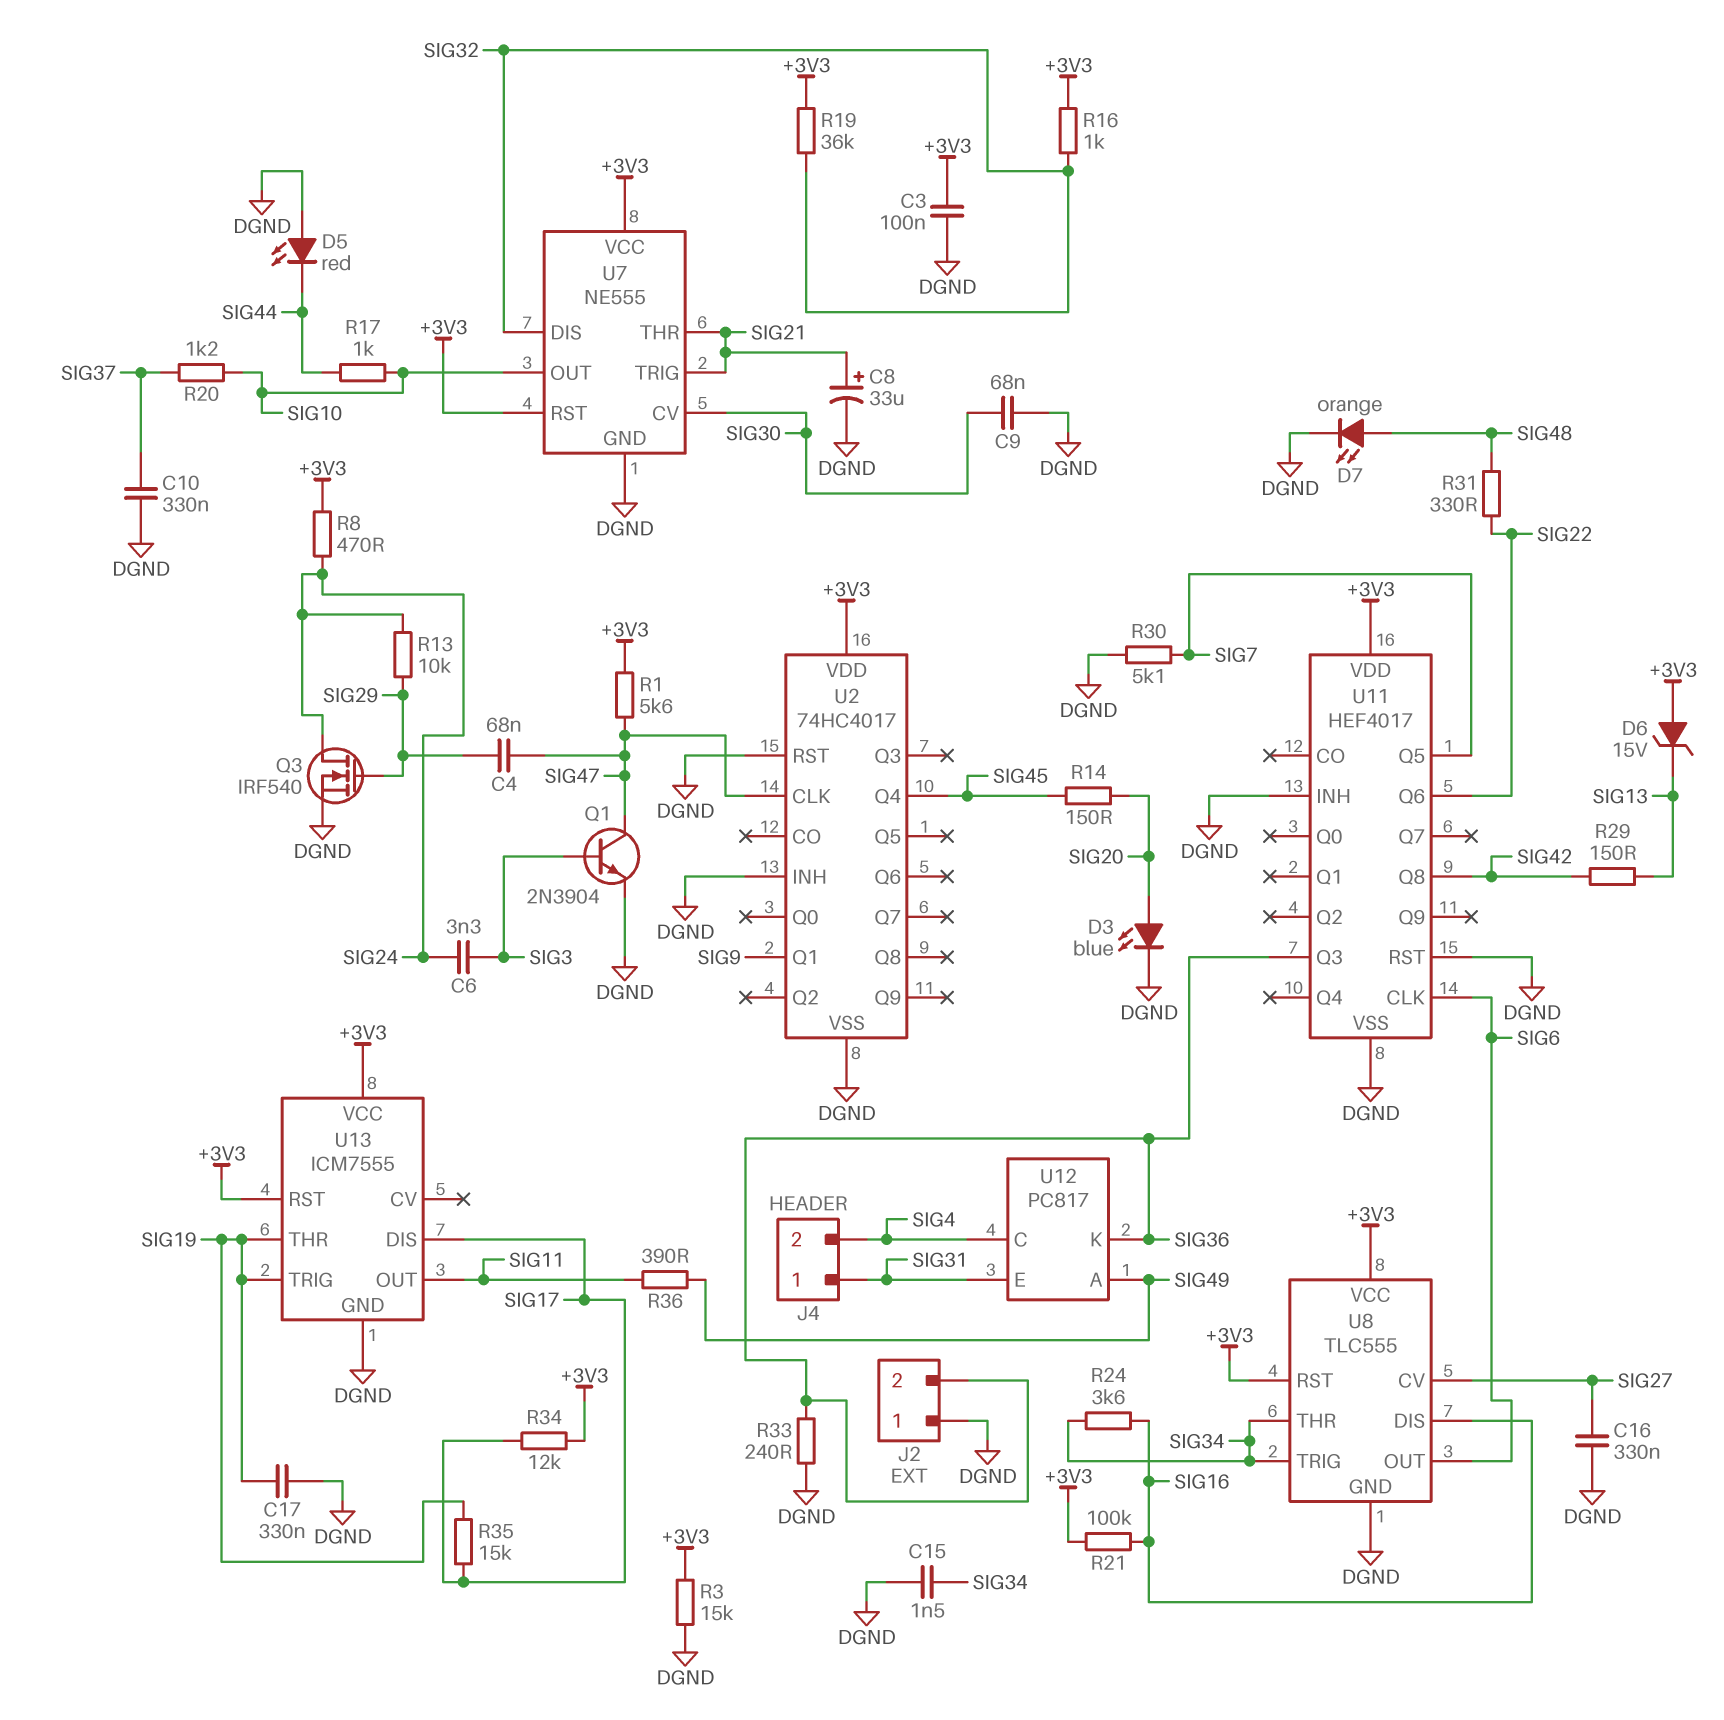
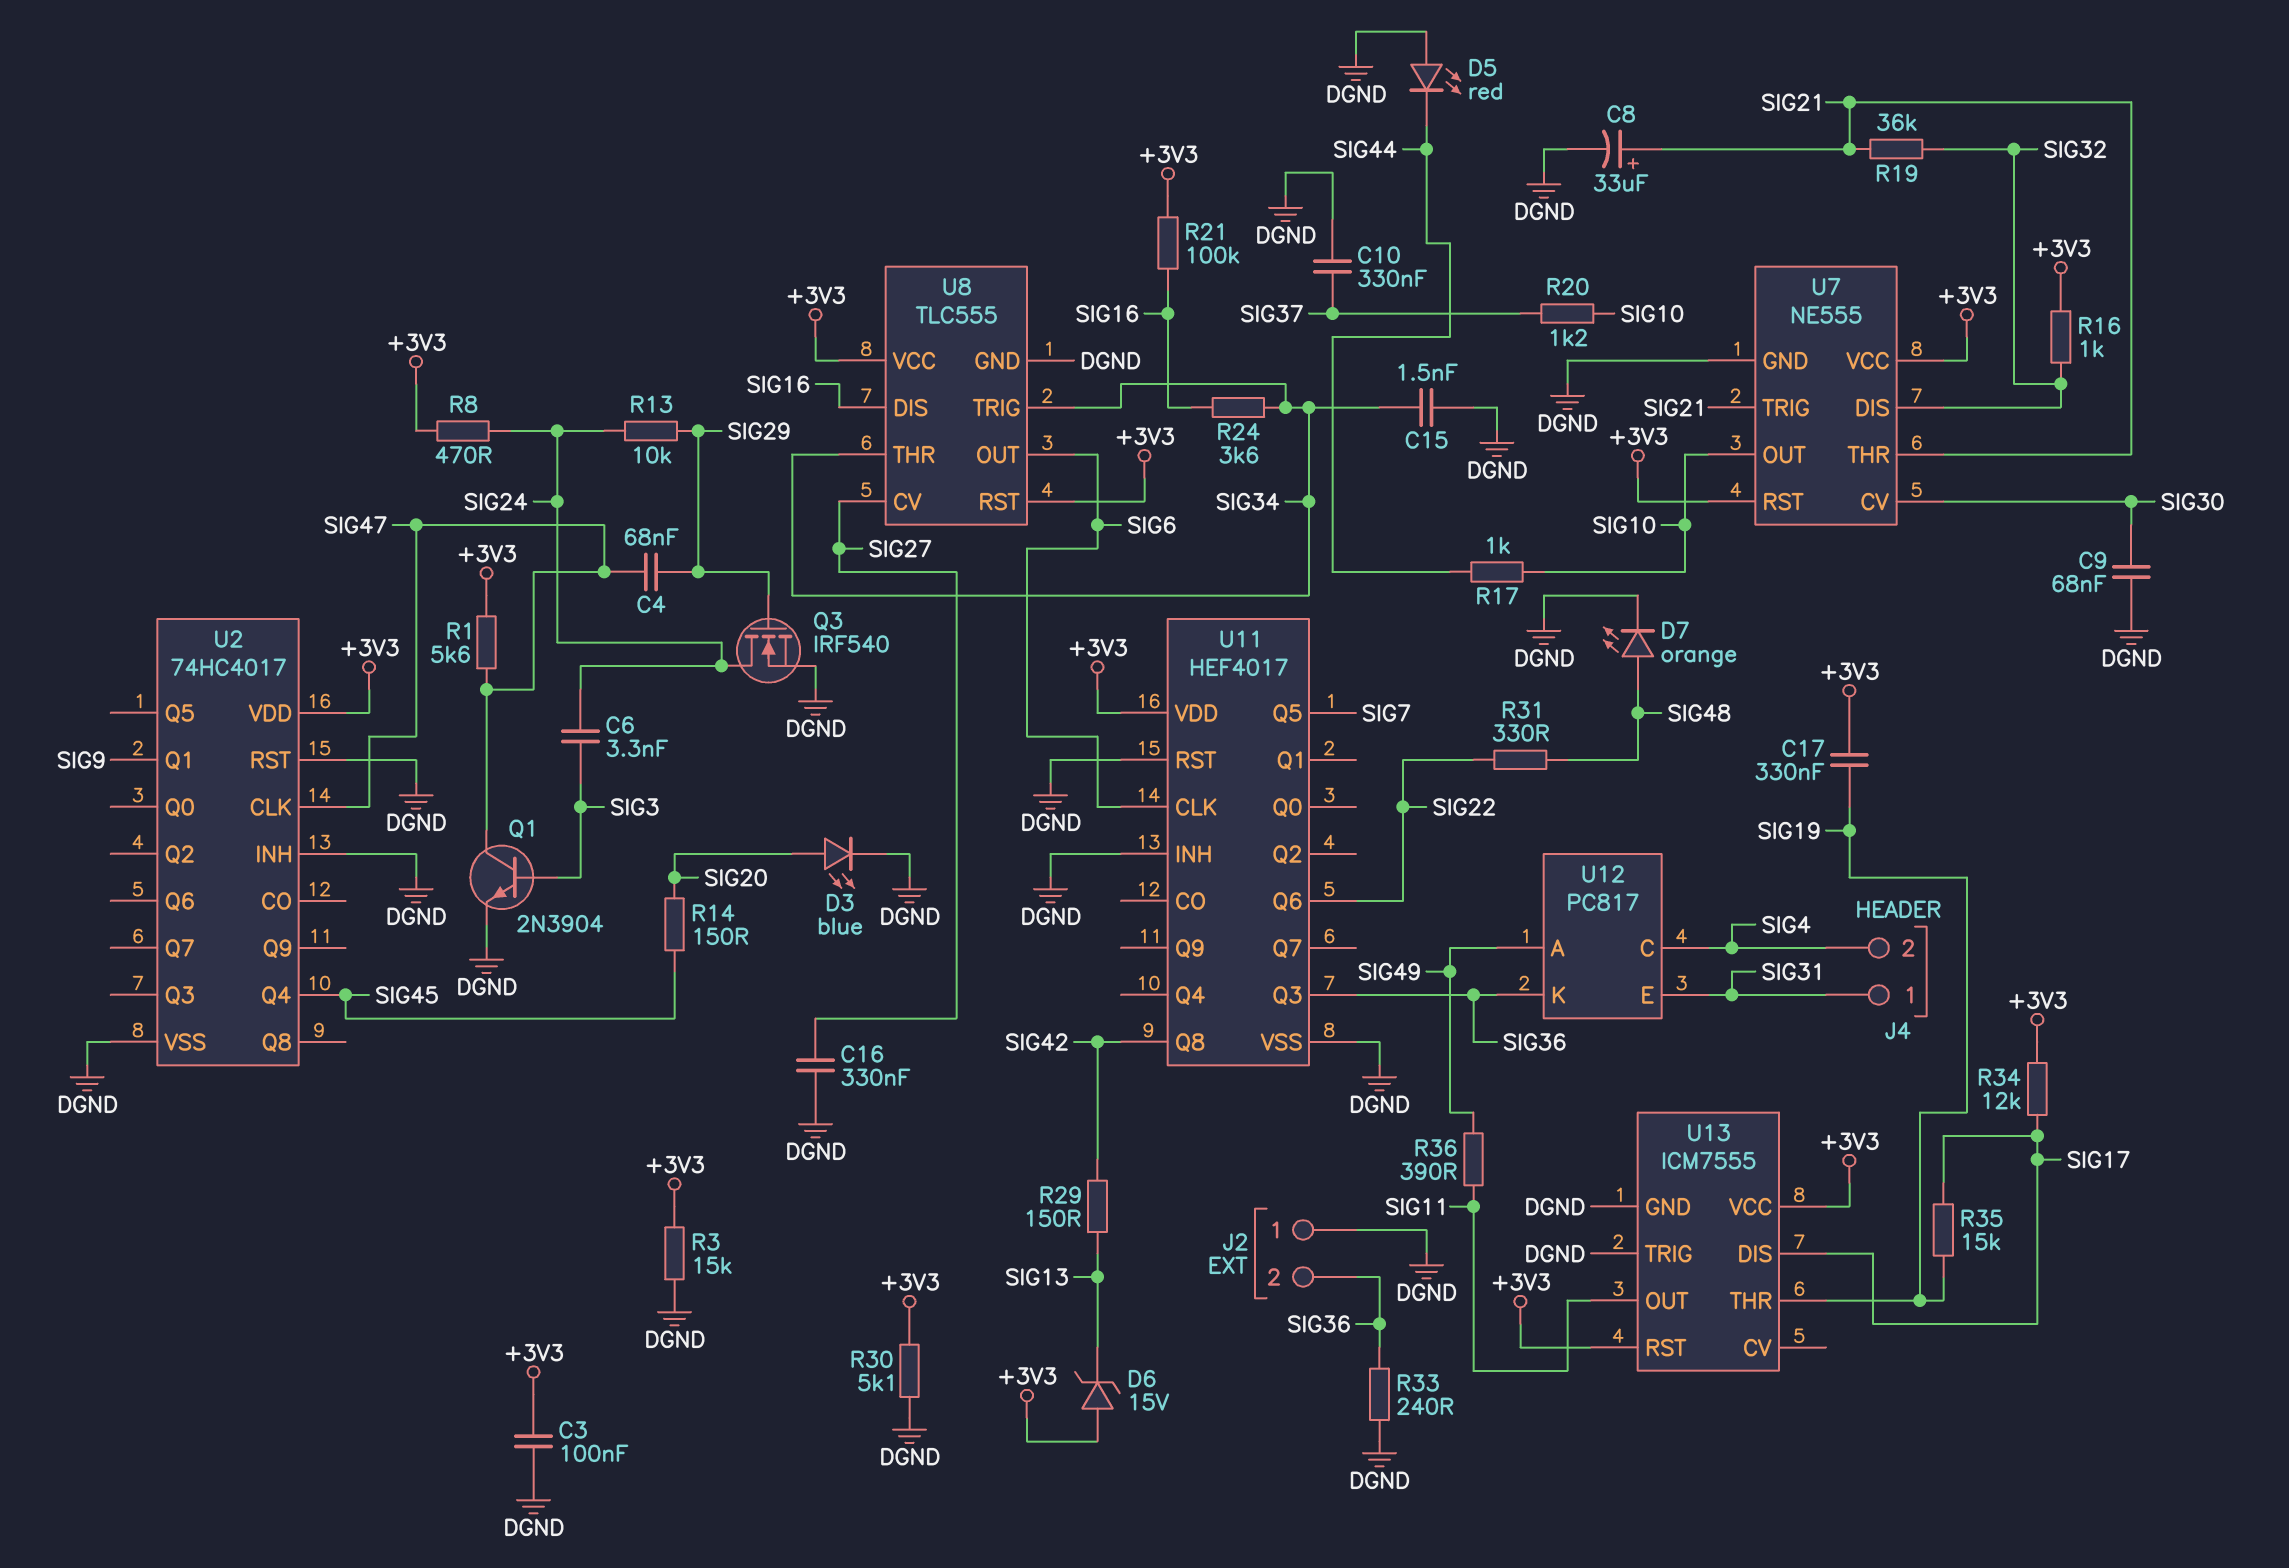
C17: 330nF (DGND, SIG19) -> 330nF (+3V3, SIG19)
R19: 36k (+3V3, SIG32) -> 36k (SIG21, SIG32)
R30: 5.1k (DGND, SIG7) -> 5.1k (+3V3, DGND)
U13 pin TRIG: SIG19 -> DGND

